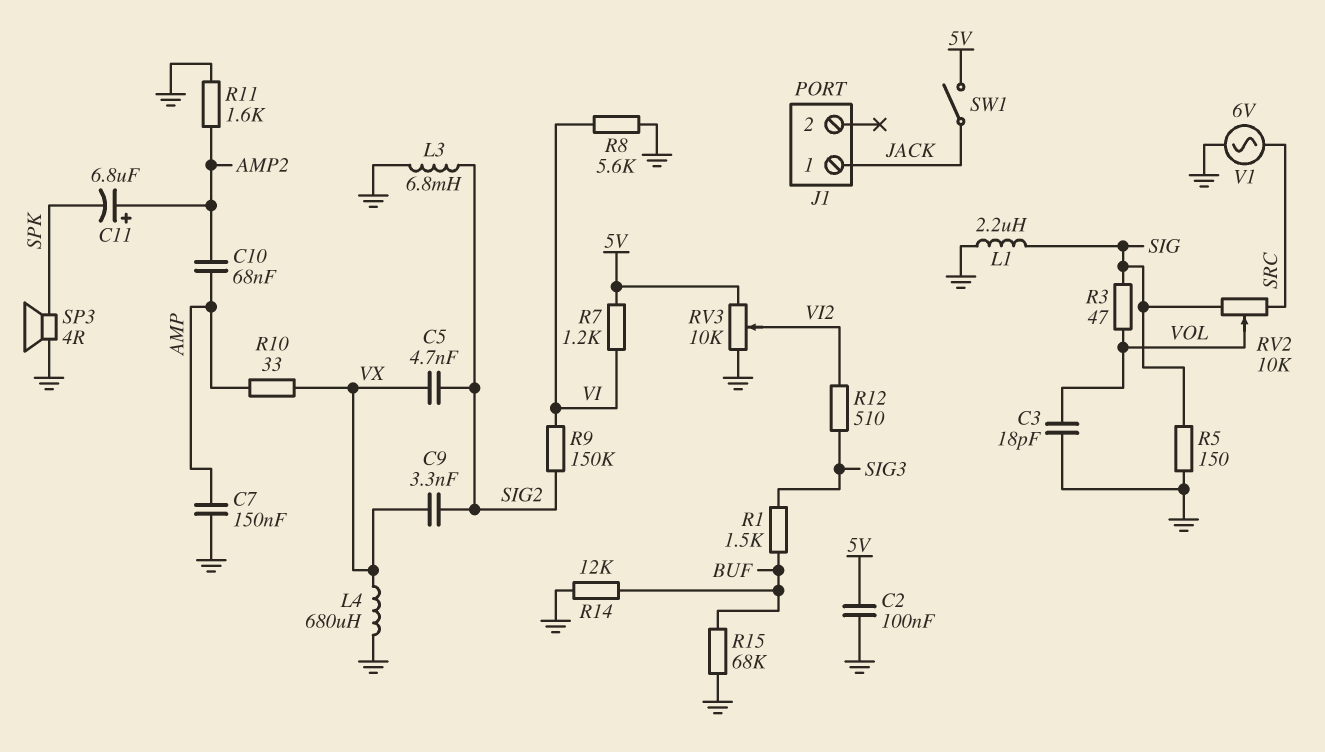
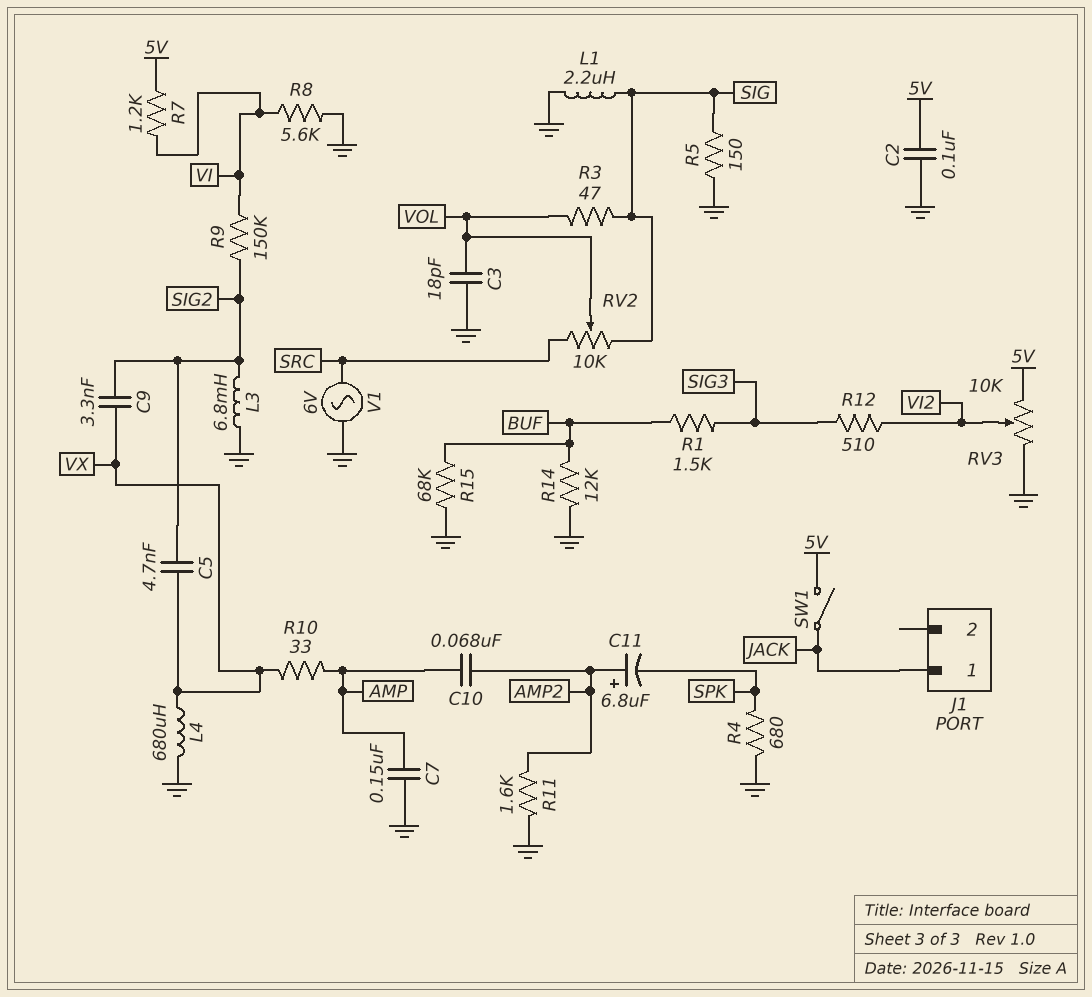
R4: none -> 680 (GND, SPK)
SP3: speaker 4R (GND, SPK) -> none

